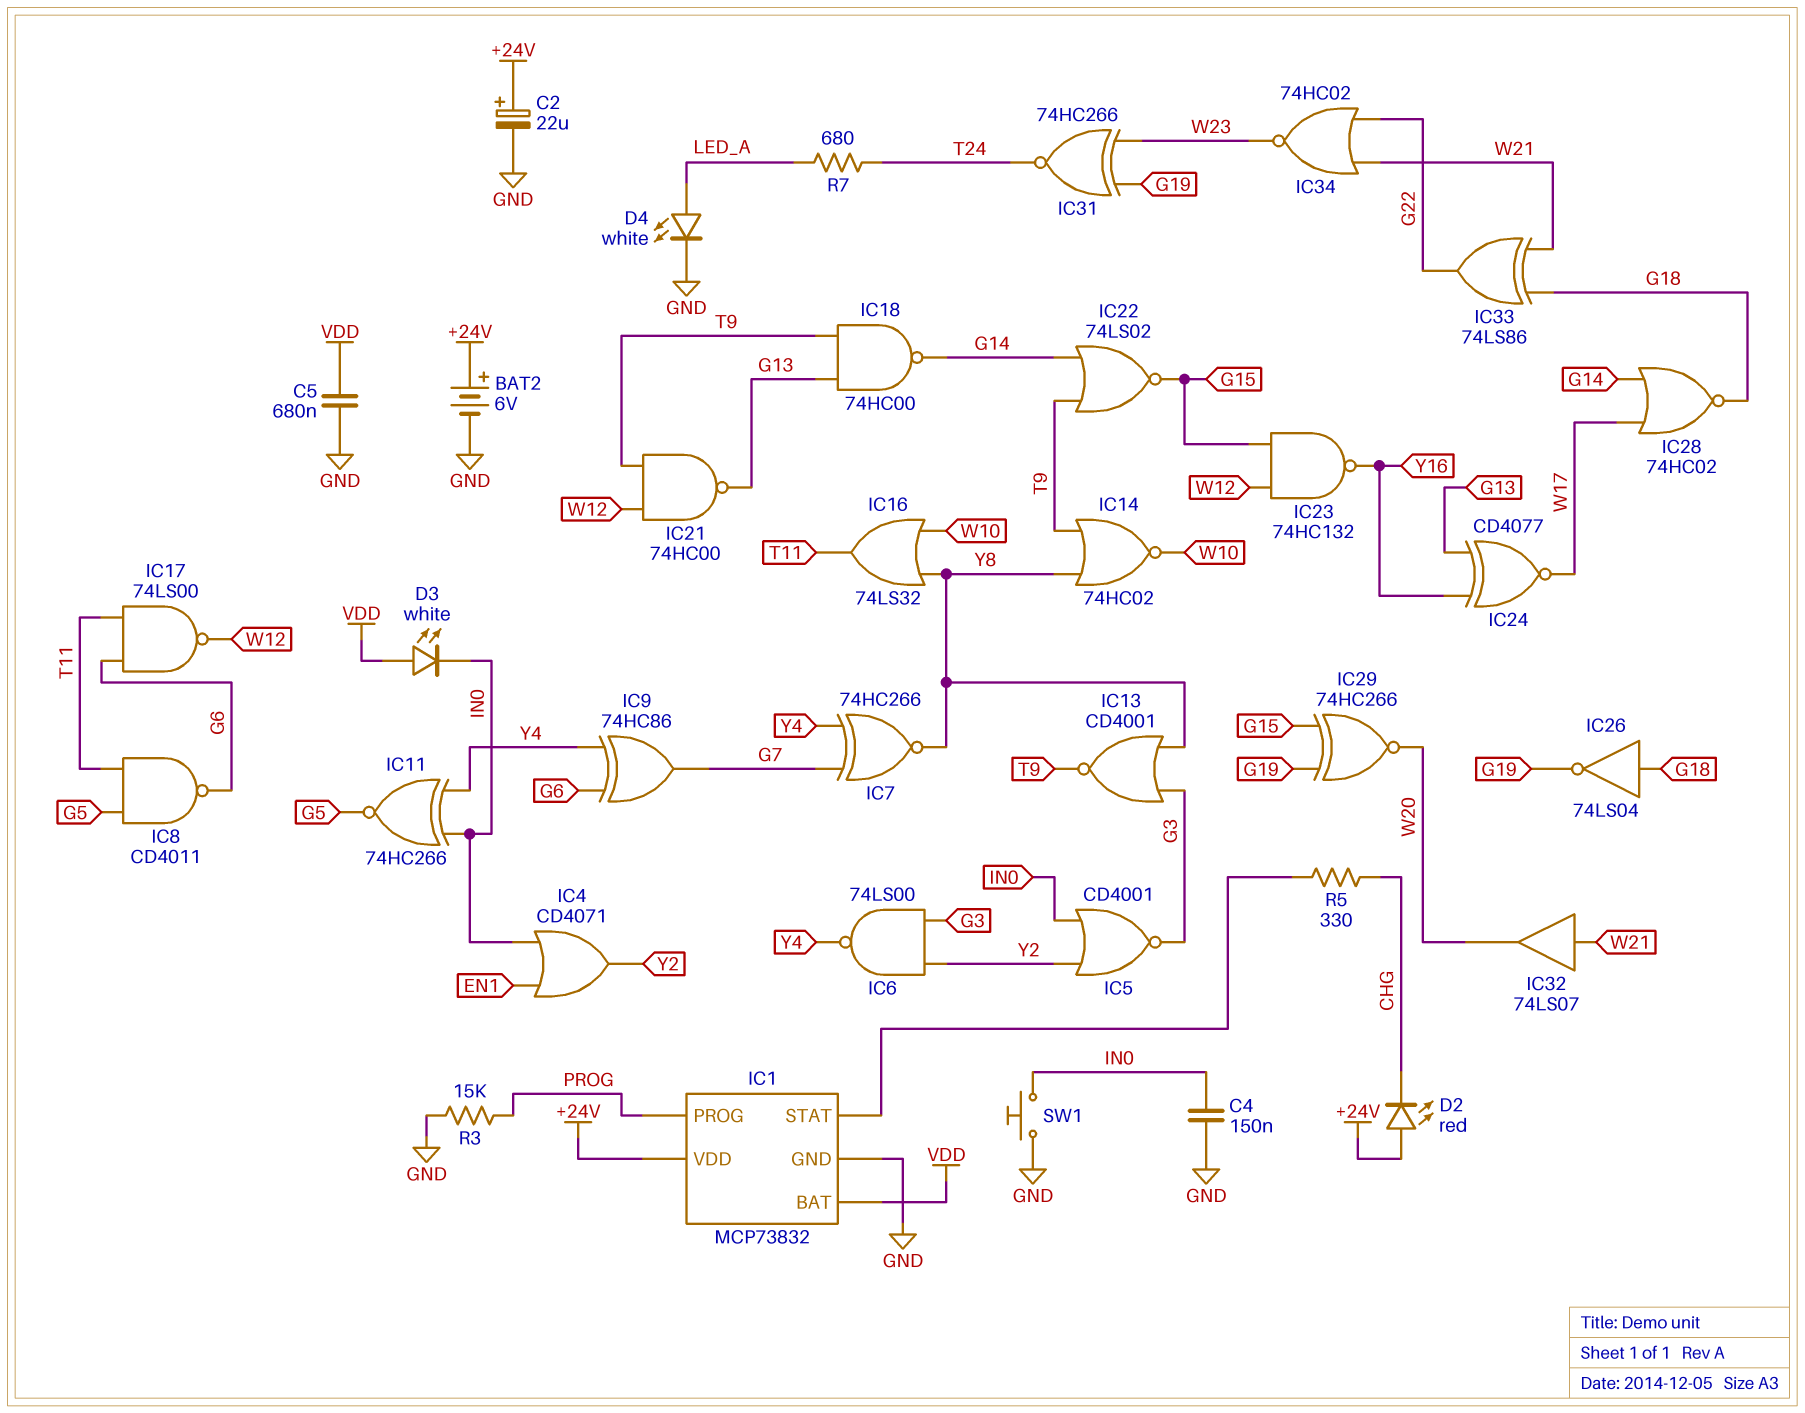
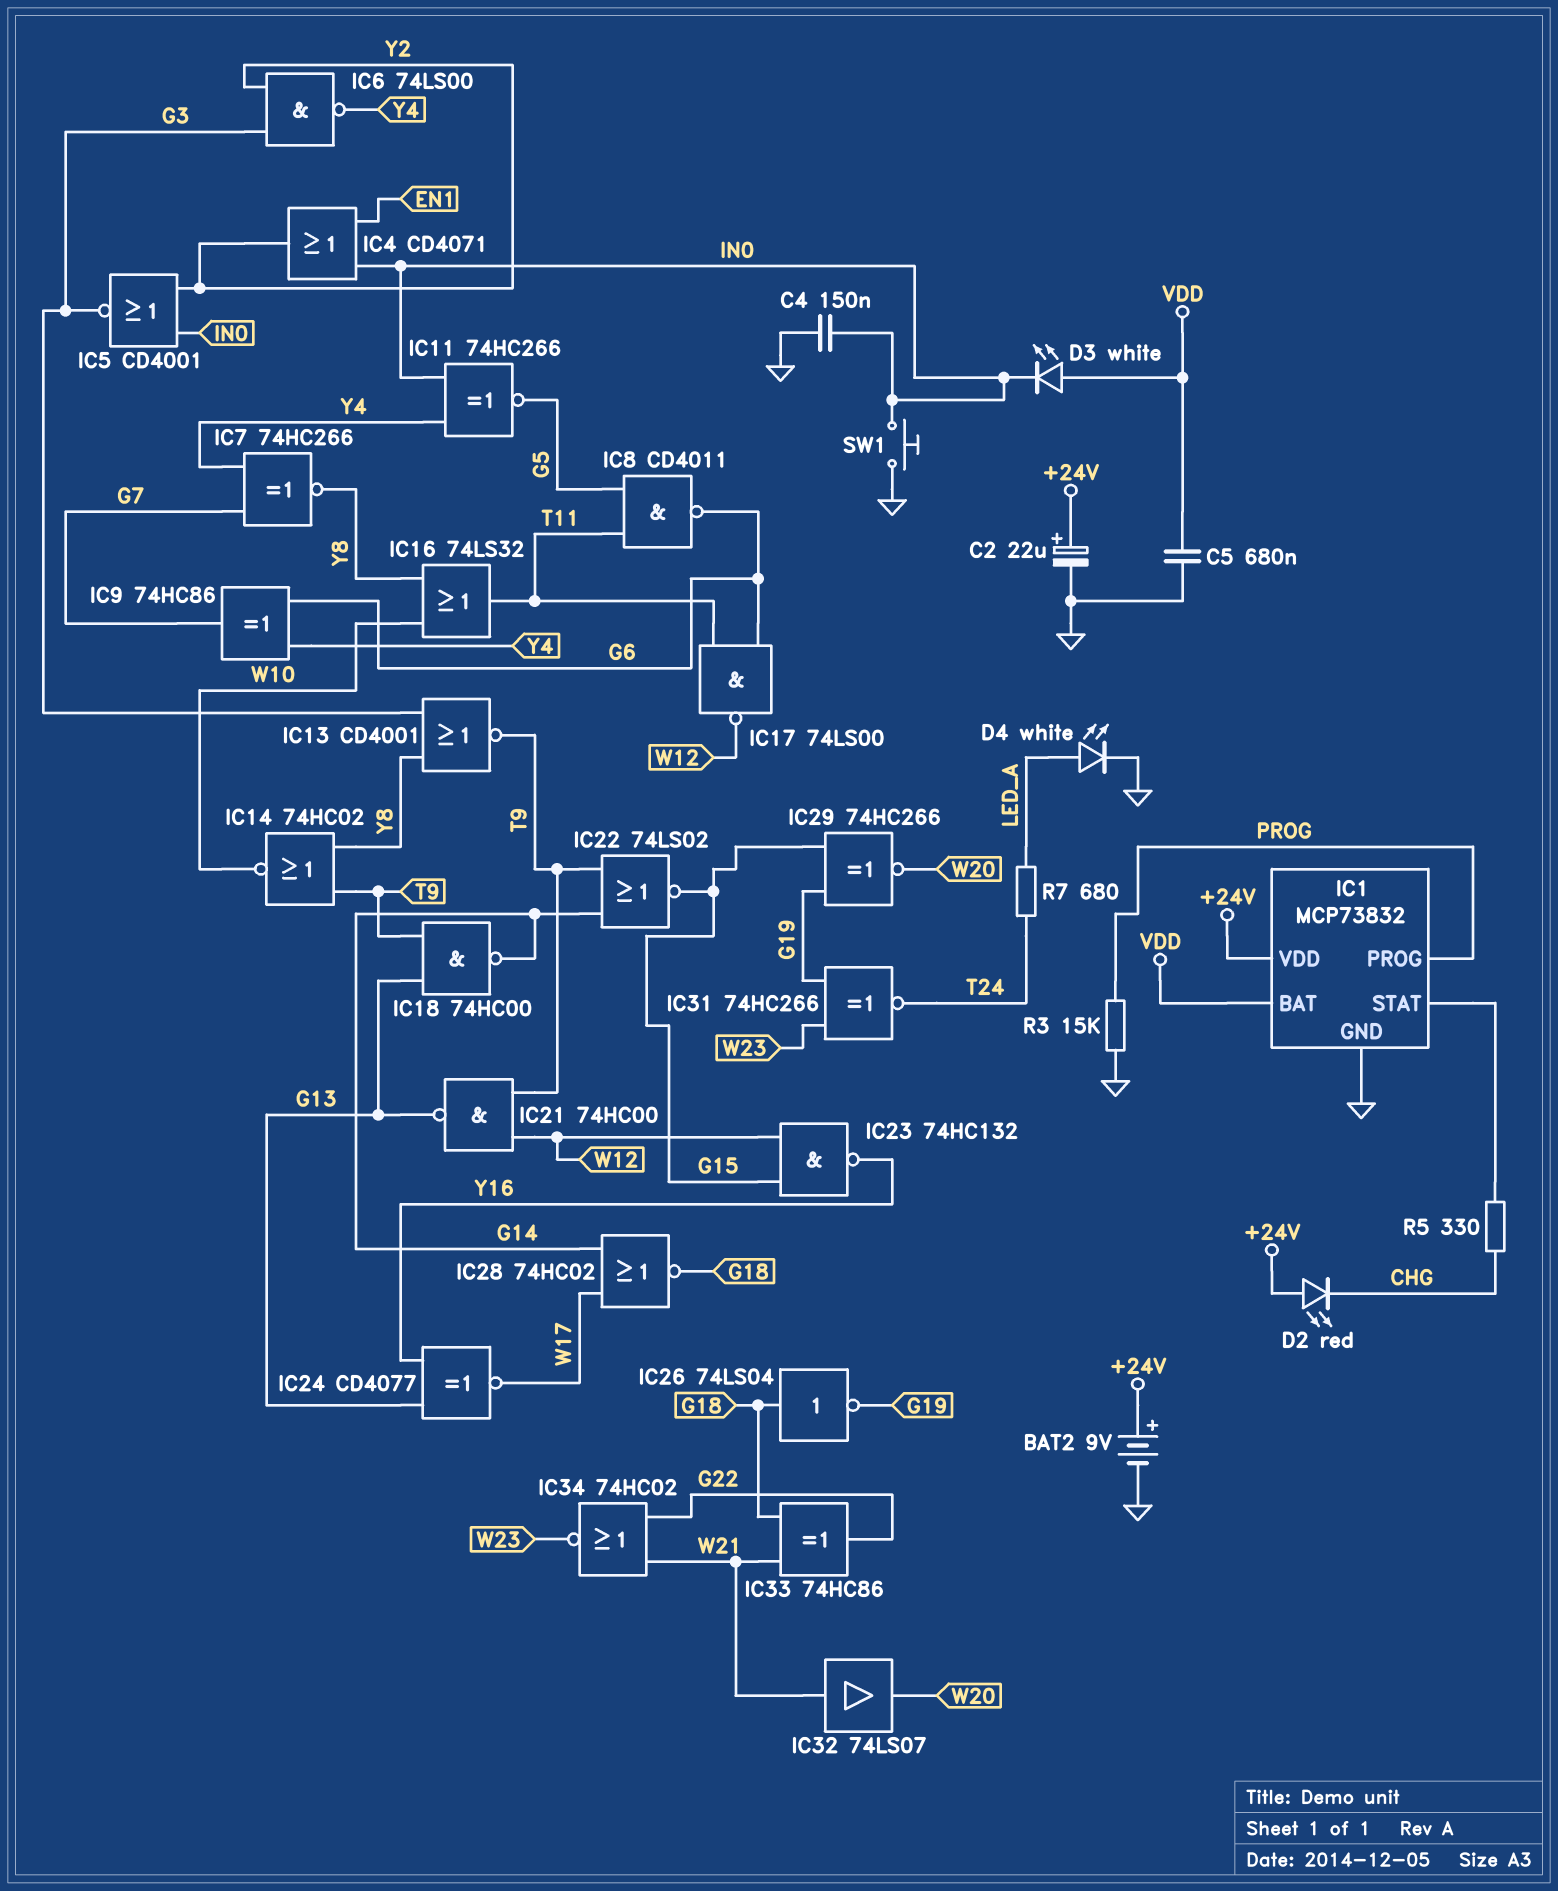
BAT2: 6V (plus +24V, minus GND) -> 9V (plus +24V, minus GND)
IC33: XOR 74LS86 (in G18, in W21, out G22) -> XOR 74HC86 (in G18, in W21, out G22)

